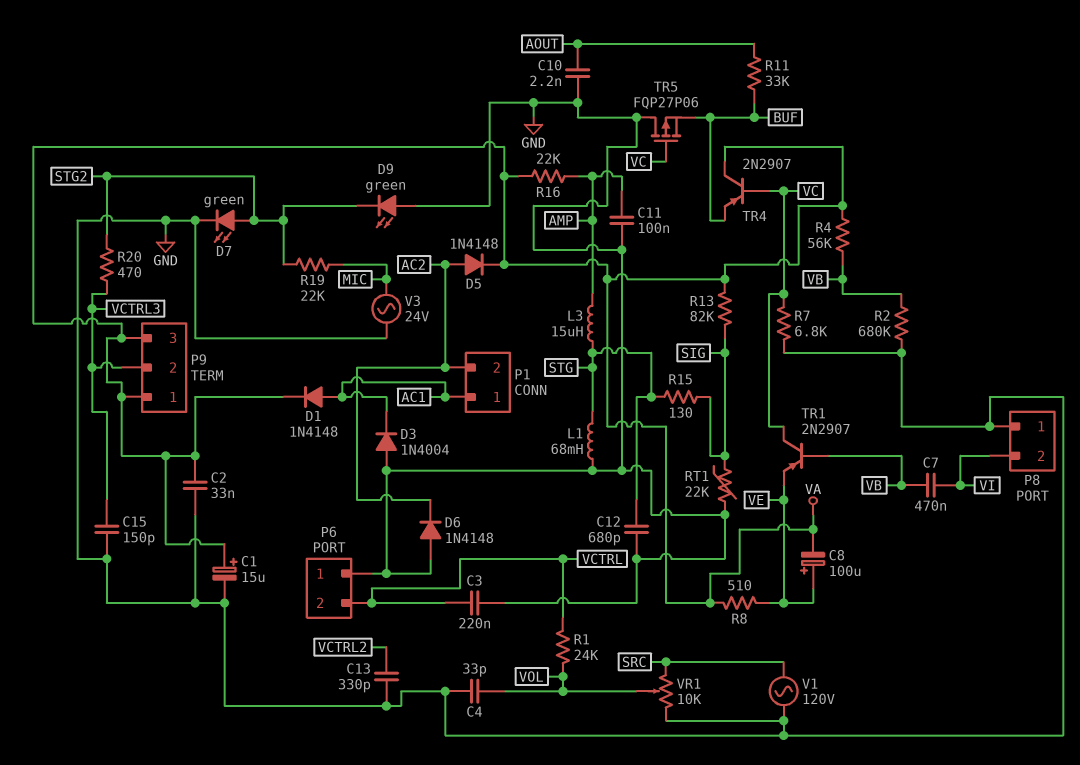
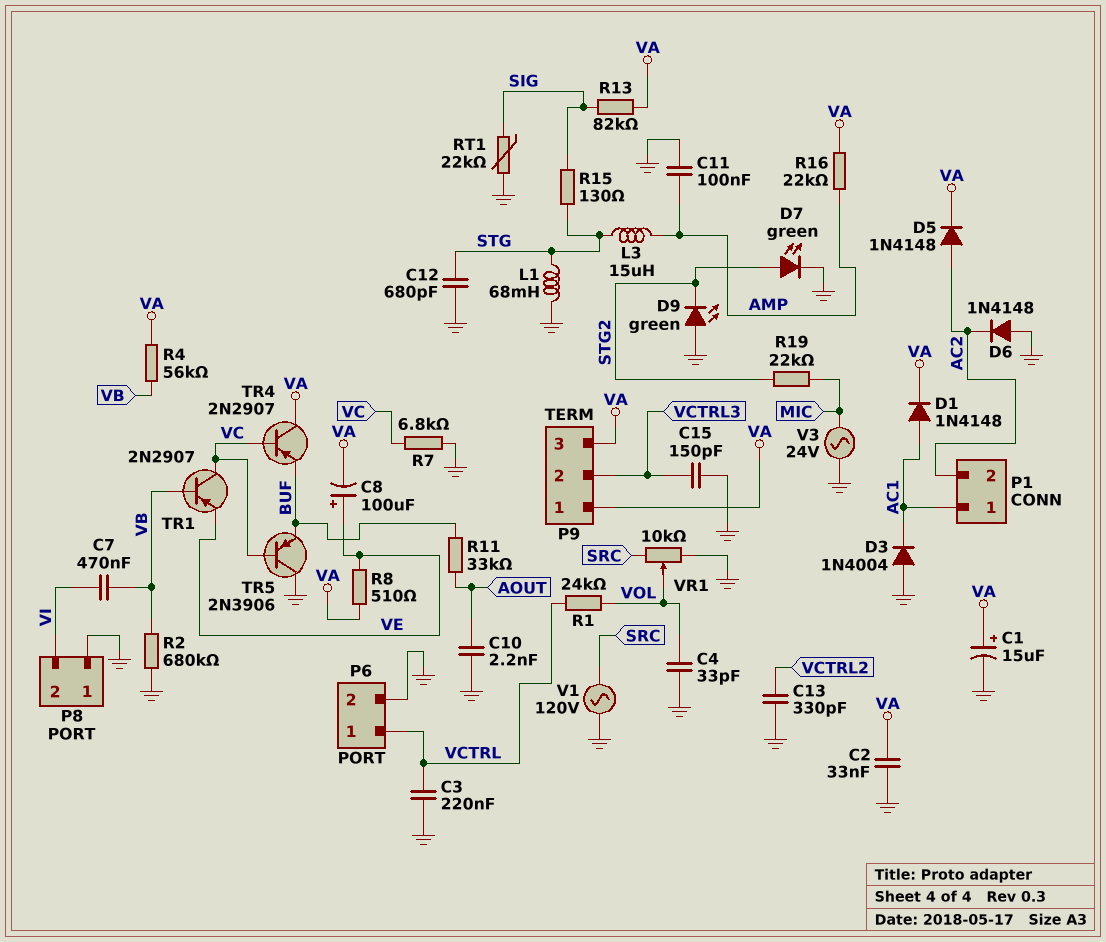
P6 pin 1: GND -> VCTRL
P6 pin 2: VCTRL -> GND
R20: 470 (STG2, VCTRL3) -> none
TR5: PMOS FQP27P06 (G VC, D GND, S BUF) -> PNP 2N3906 (B VC, C GND, E BUF)

